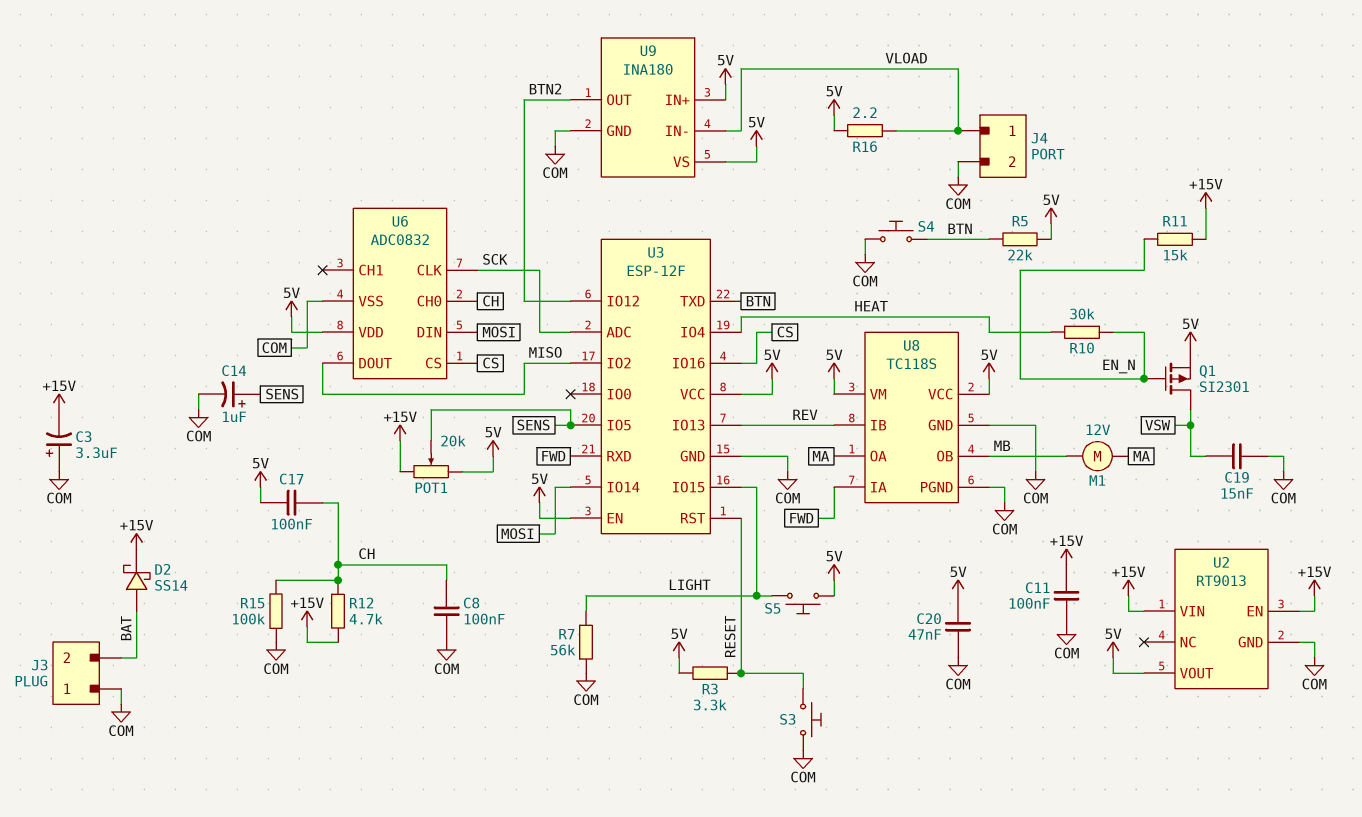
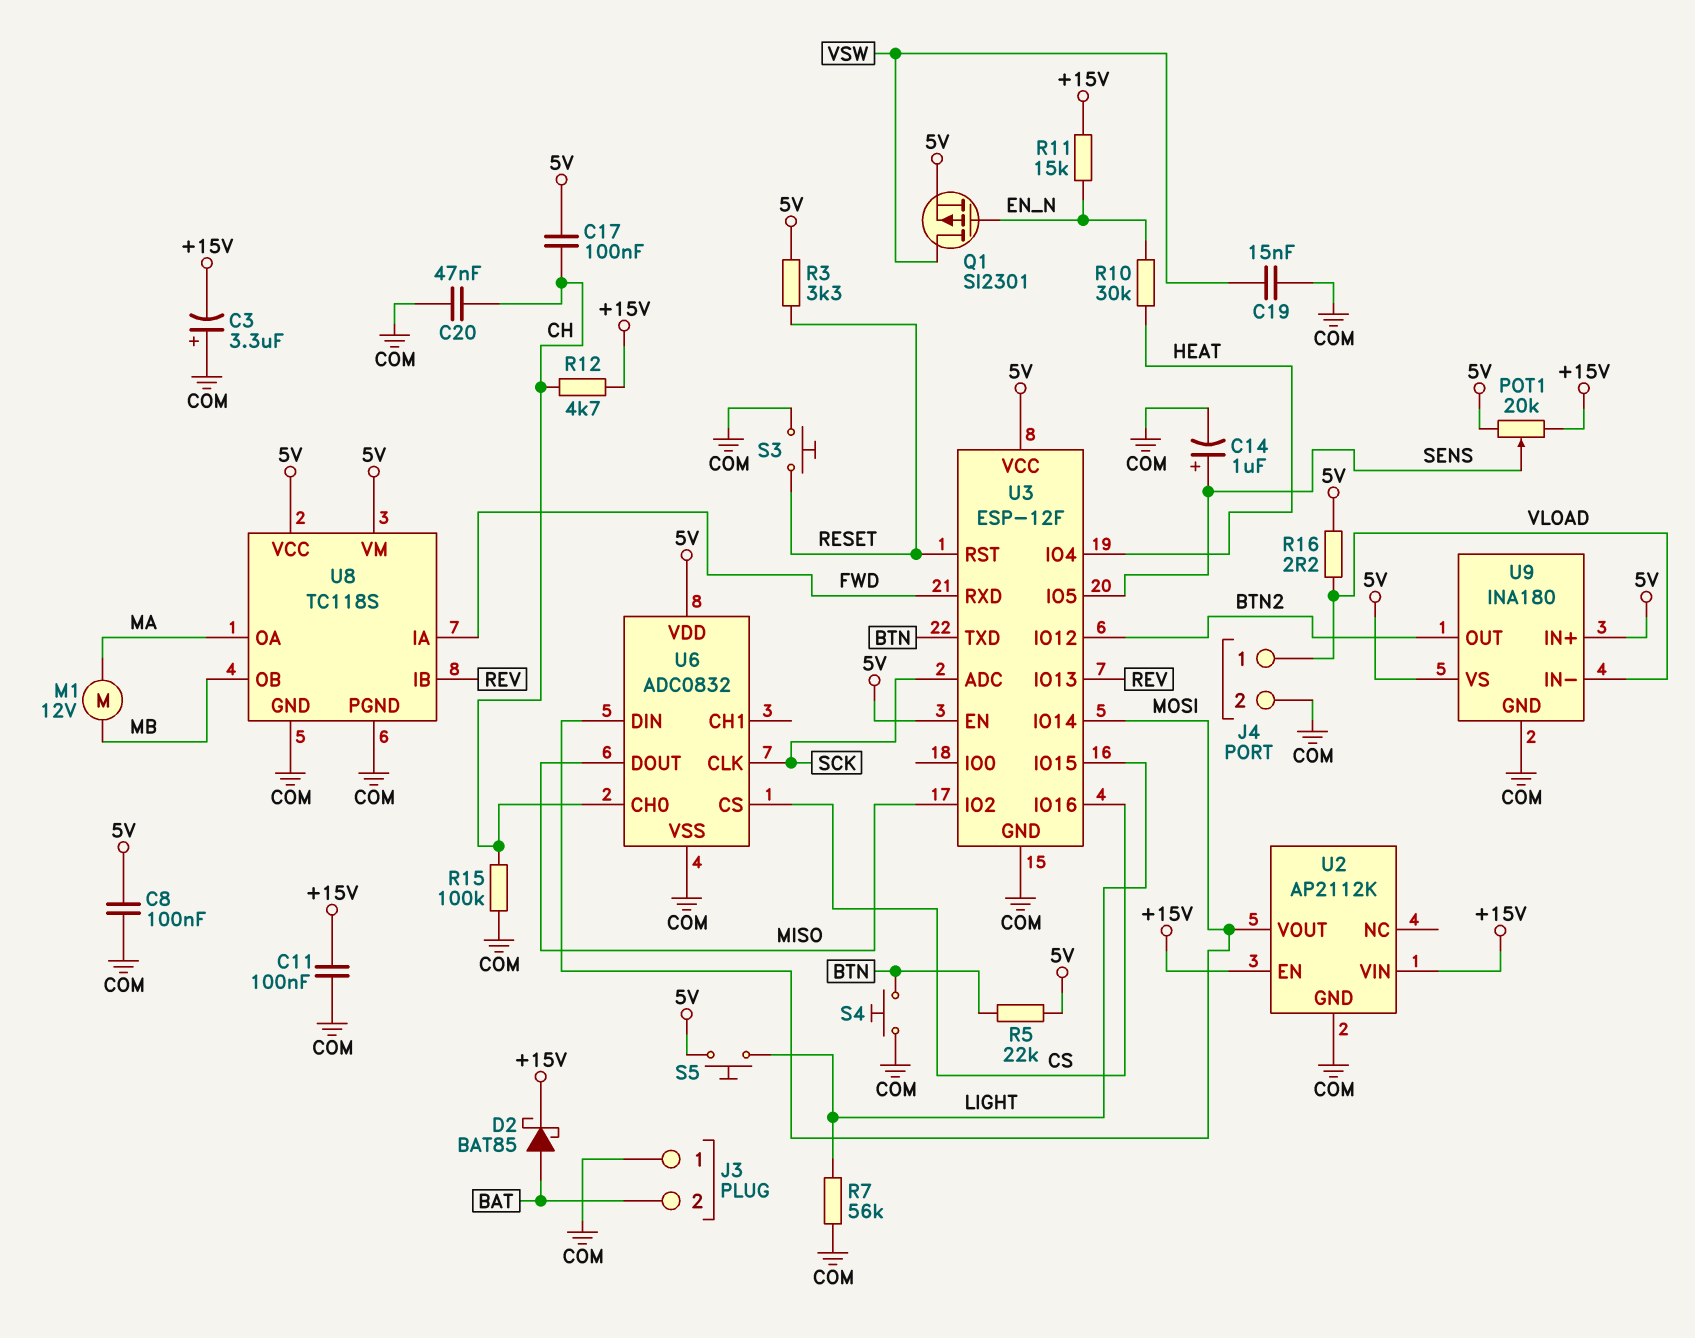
C8: 100nF (CH, COM) -> 100nF (5V, COM)
C20: 47nF (5V, COM) -> 47nF (CH, COM)
D2: schottky SS14 (A BAT, K +15V) -> schottky BAT85 (A BAT, K +15V)
U2: RT9013 -> AP2112K
U2 pin VOUT: 5V -> MOSI

